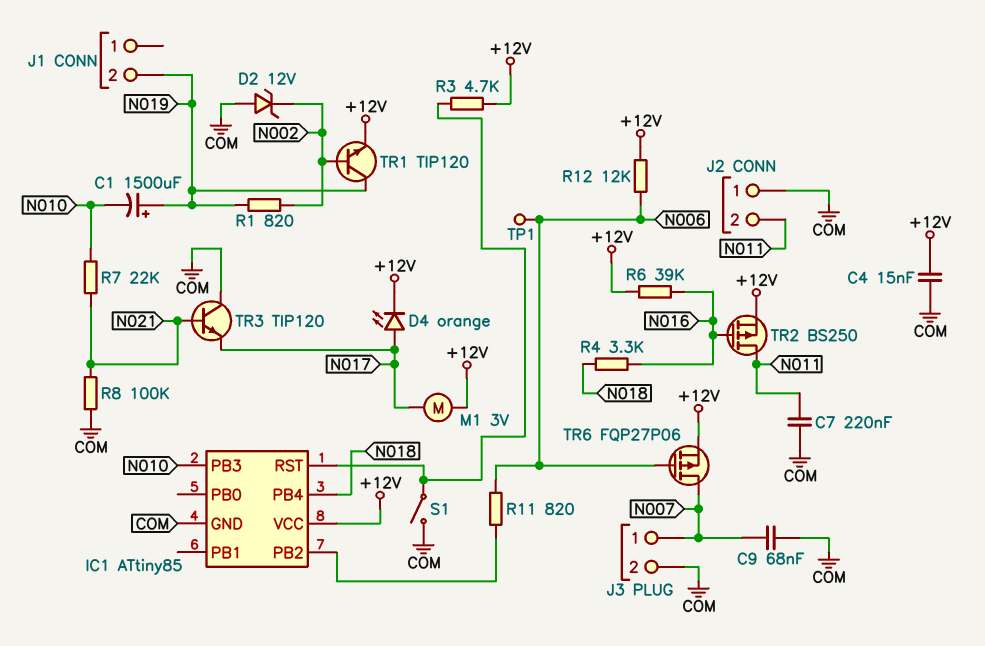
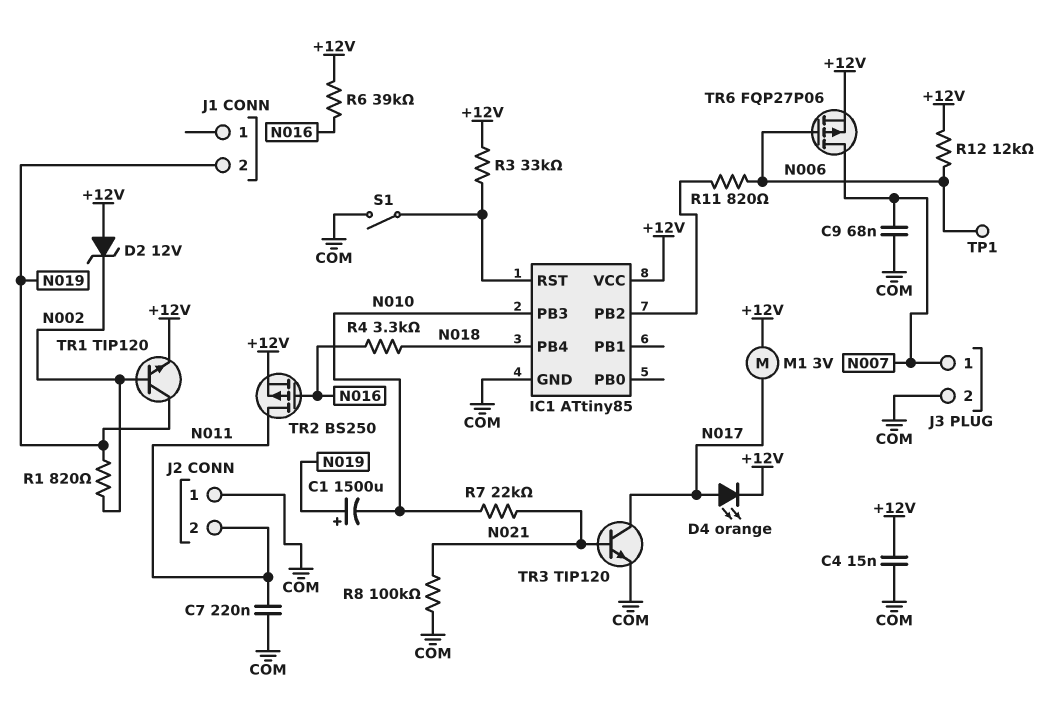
D2: zener 12V (A COM, K N002) -> zener 12V (A +12V, K N002)
R3: 4.7k (+12V, IC1/RST) -> 33k (+12V, IC1/RST)
TR3: NPN TIP120 (B N021, C COM, E N017) -> NPN TIP120 (B N021, C N017, E COM)

